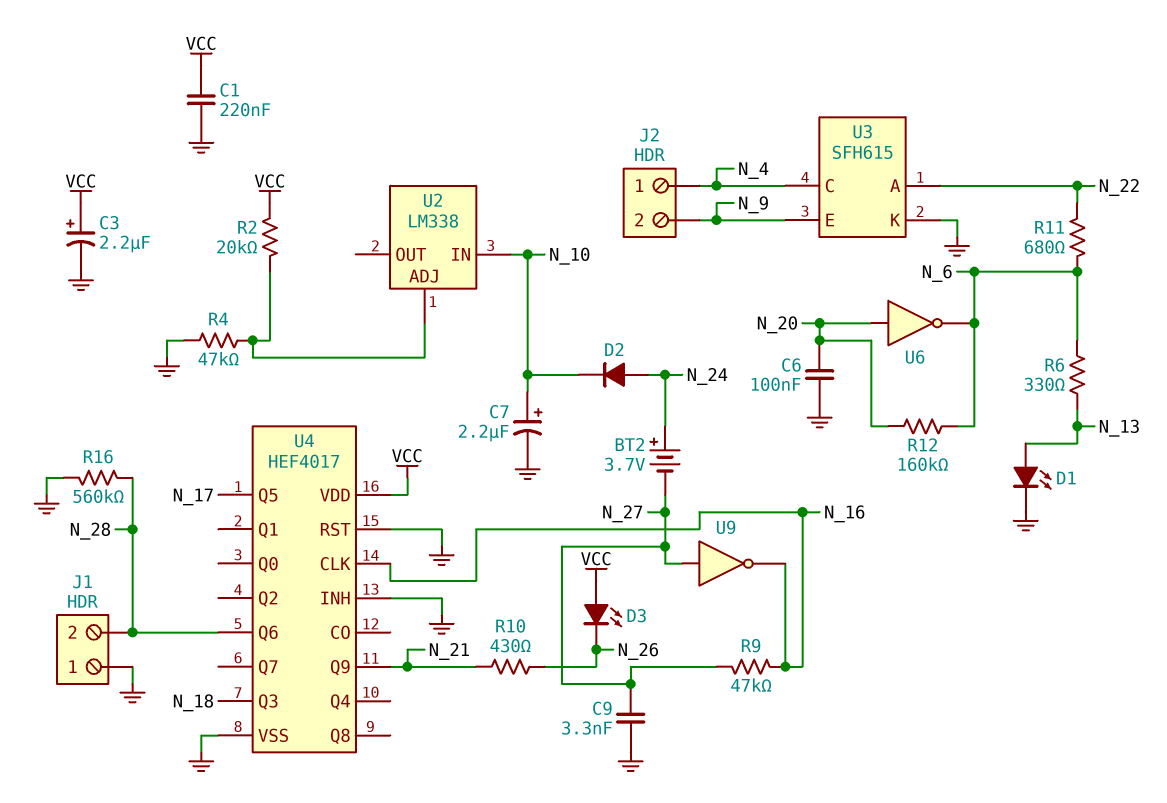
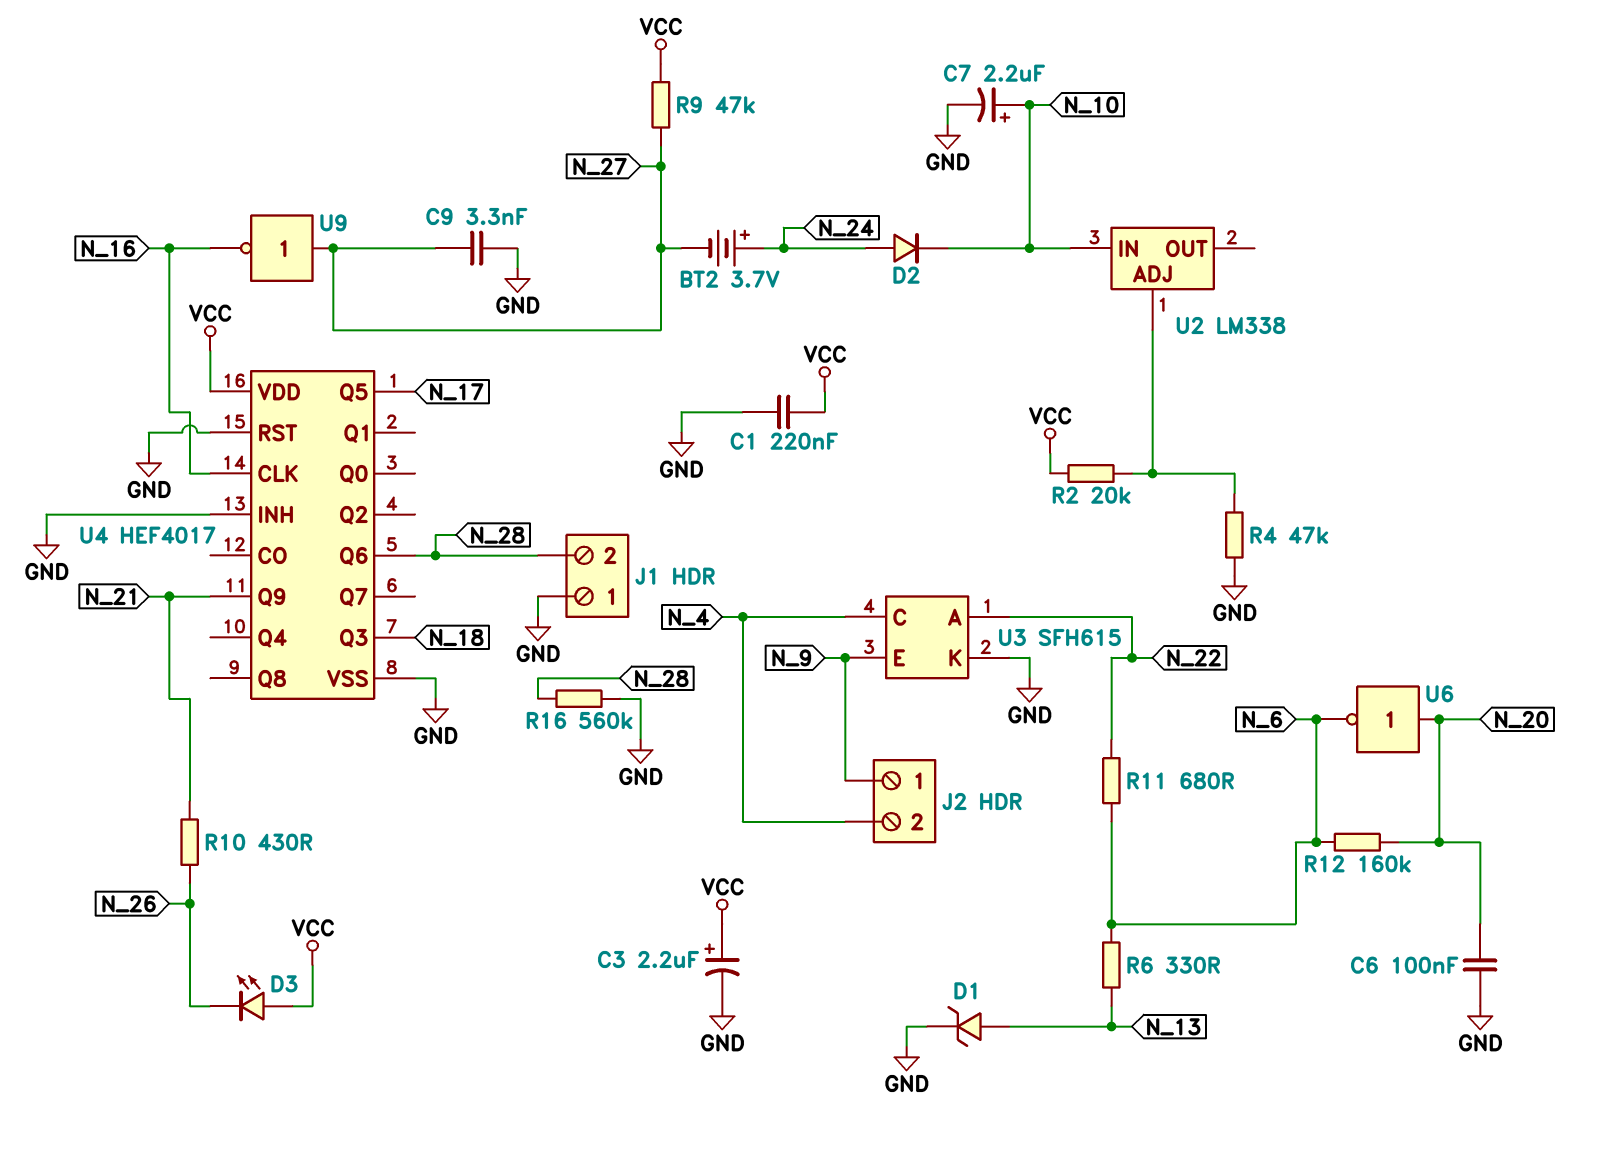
D1: LED (A N_13, K GND) -> zener (A N_13, K GND)
J2 pin 1: N_4 -> N_9
J2 pin 2: N_9 -> N_4
R9: 47k (N_16, N_27) -> 47k (N_27, VCC)

